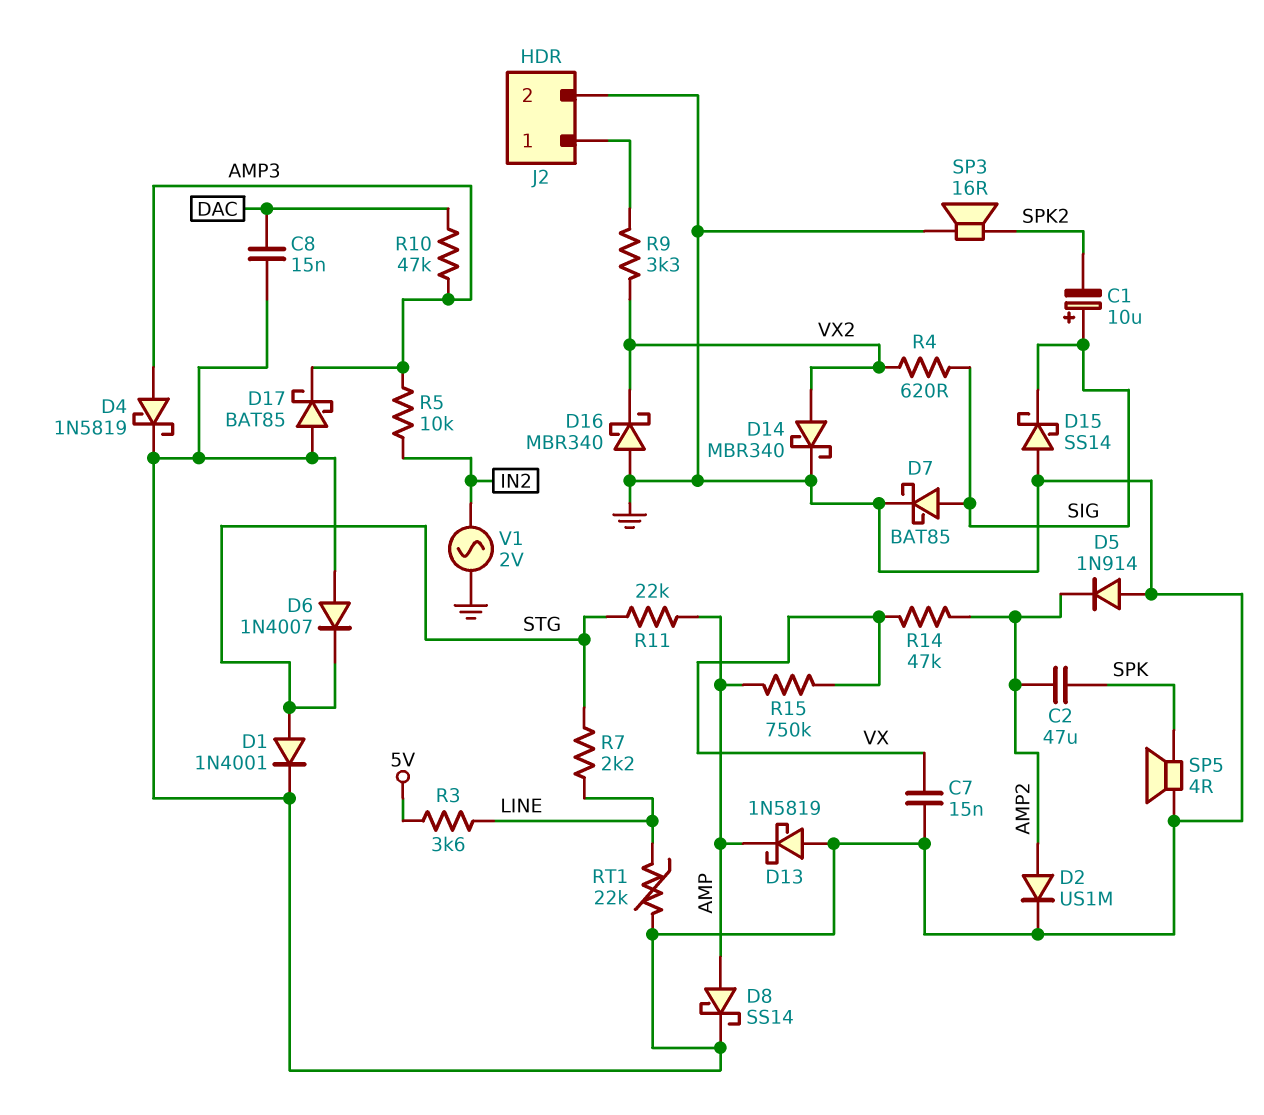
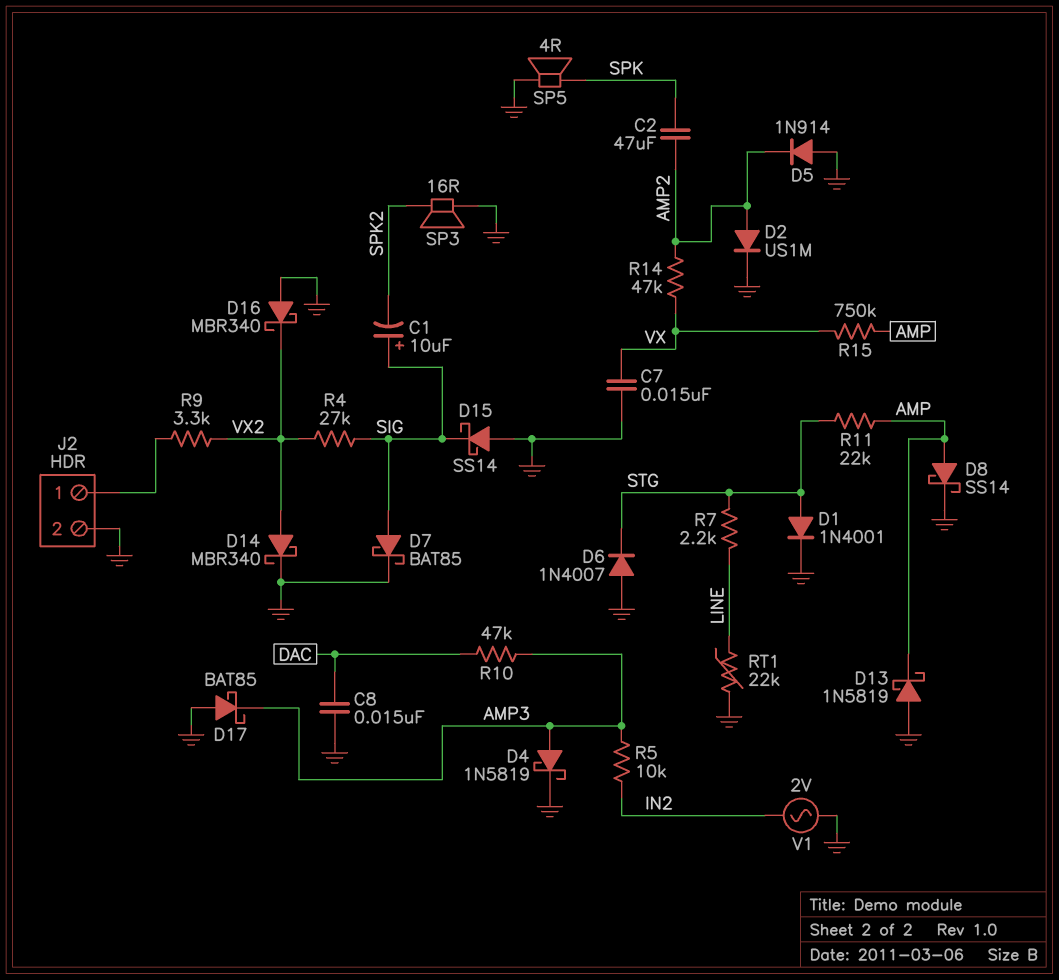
R3: 3.6k (5V, LINE) -> none
R4: 620 (SIG, VX2) -> 27k (SIG, VX2)

